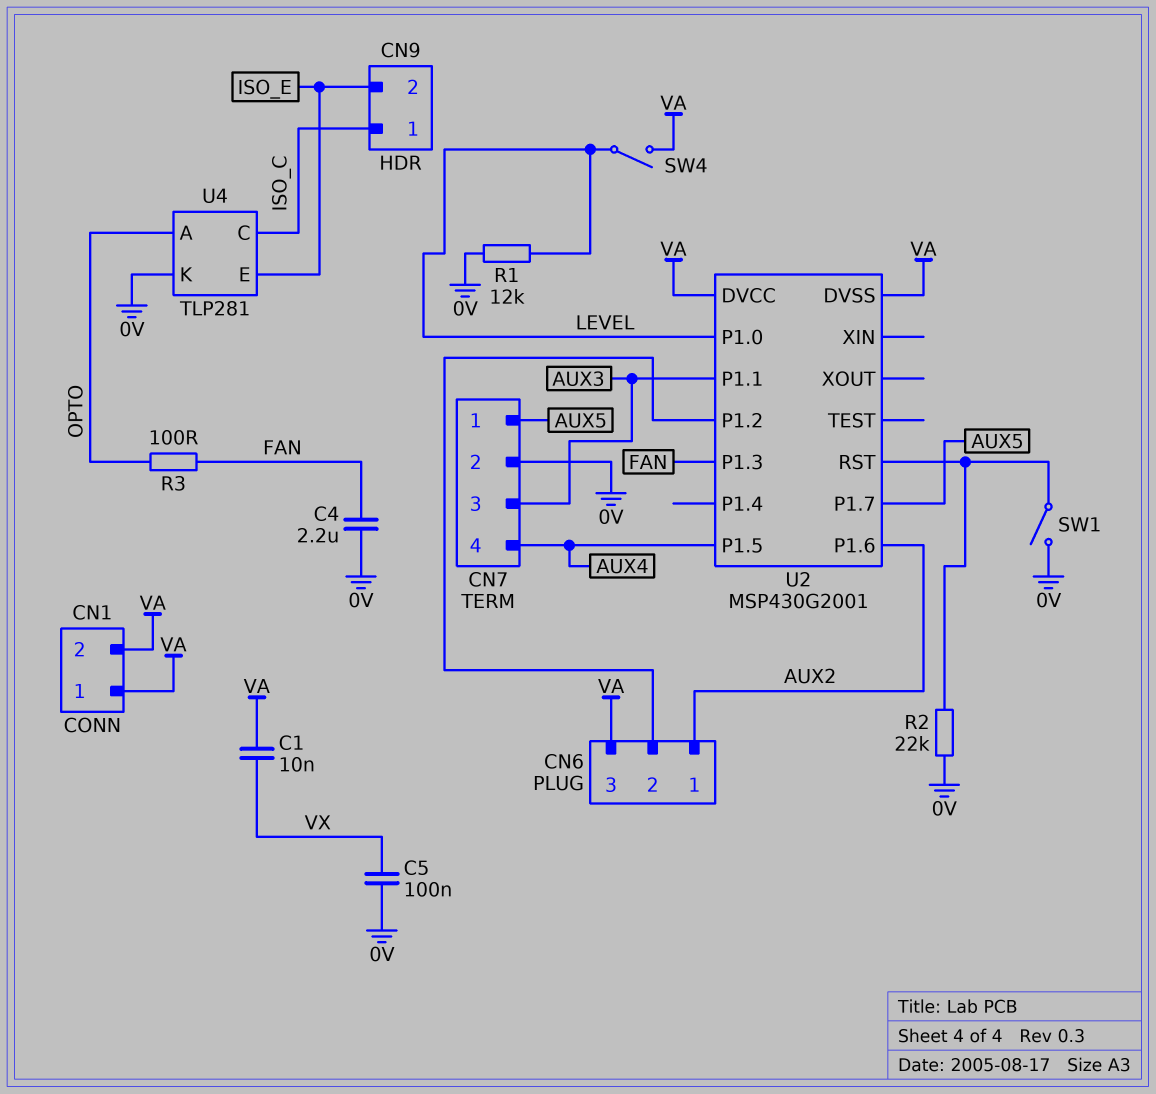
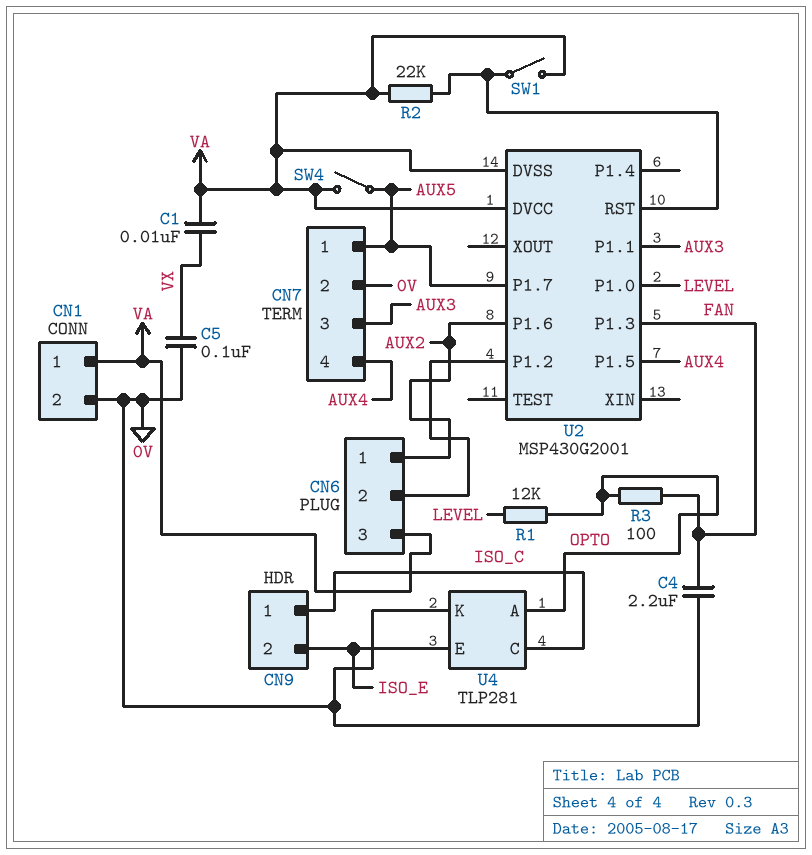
CN1 pin 2: VA -> 0V
R1: 12k (0V, LEVEL) -> 12k (LEVEL, OPTO)
R2: 22k (0V, U2/RST) -> 22k (U2/RST, VA)
SW1: switch (0V, U2/RST) -> switch (U2/RST, VA)
SW4: switch (LEVEL, VA) -> switch (AUX5, VA)

